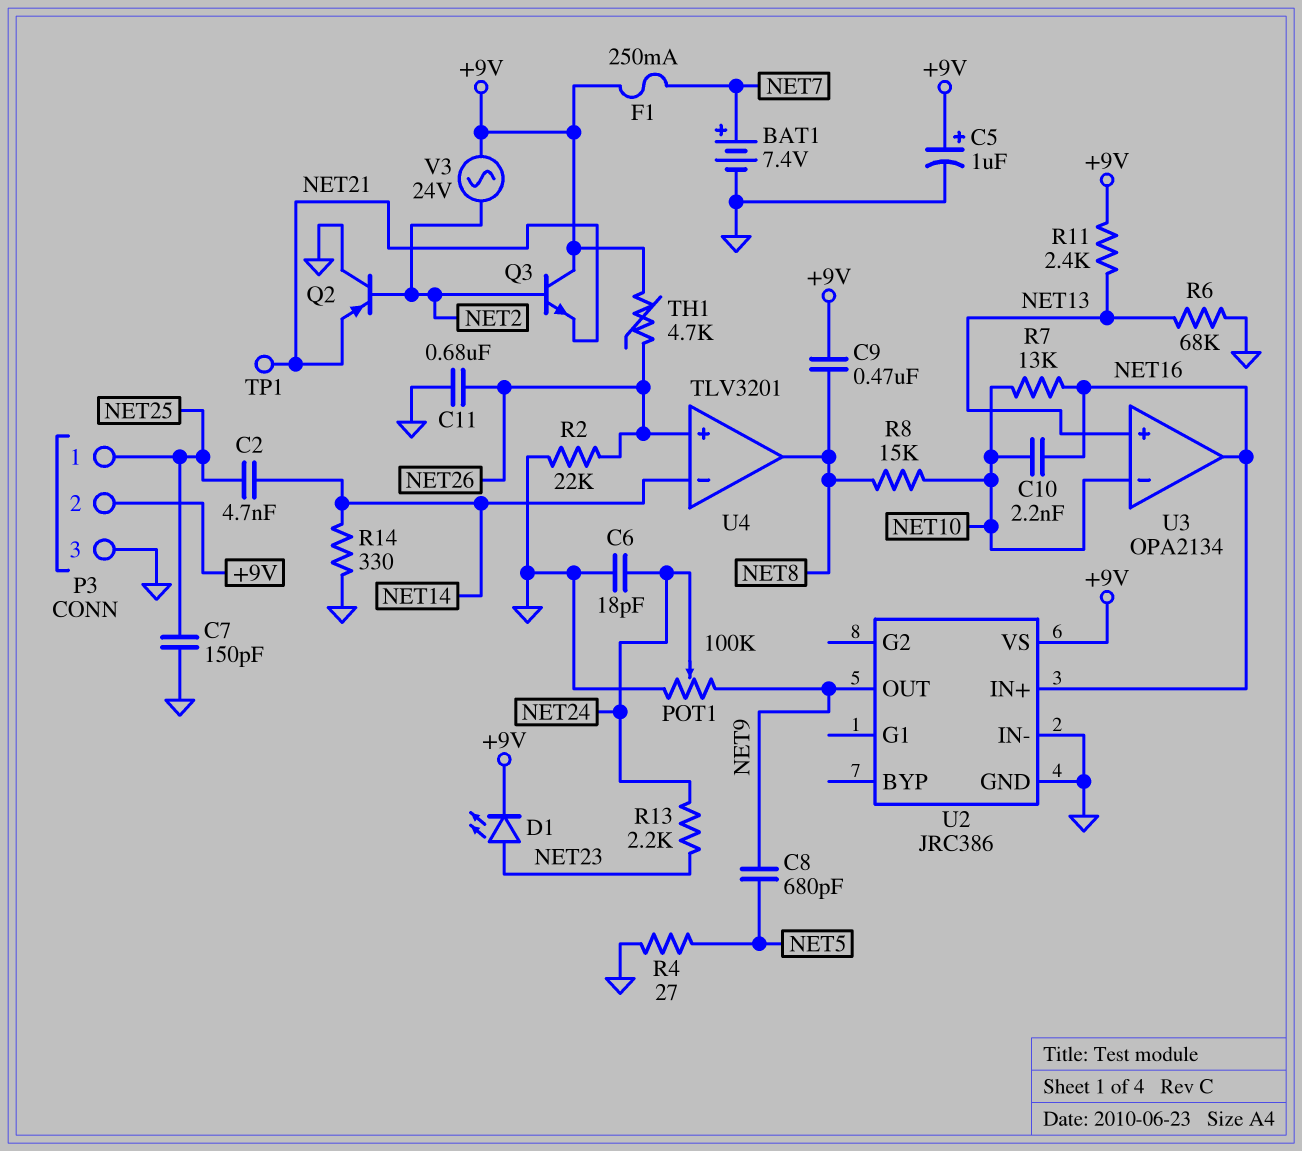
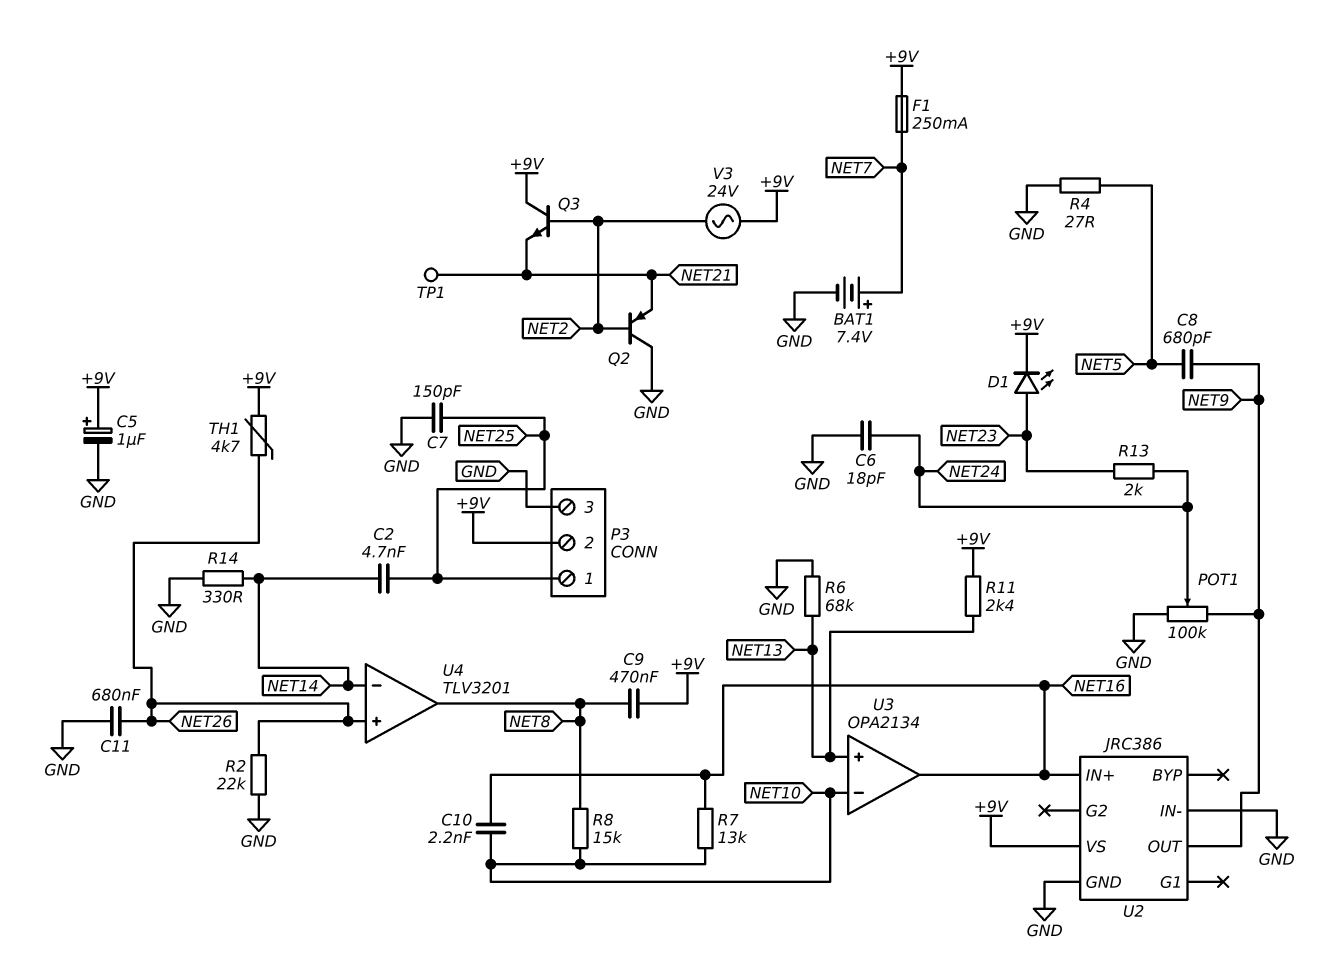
R13: 2.2k (NET23, NET24) -> 2k (NET23, NET24)

